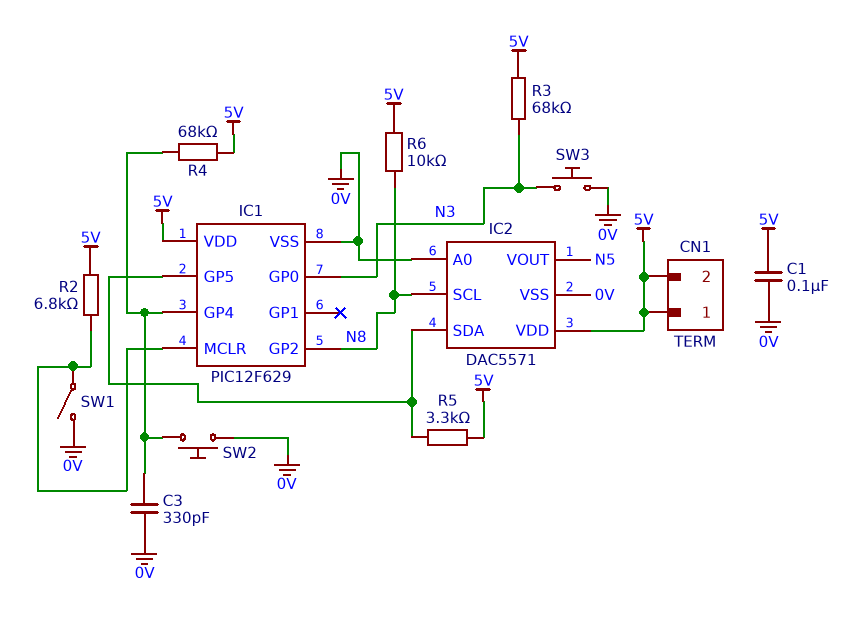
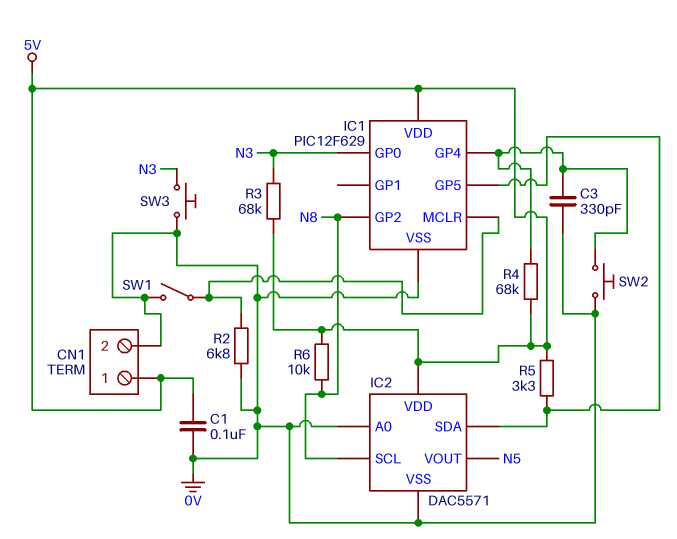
CN1 pin 2: 5V -> 0V
R2: 6.8k (5V, IC1/MCLR) -> 6.8k (0V, IC1/MCLR)

